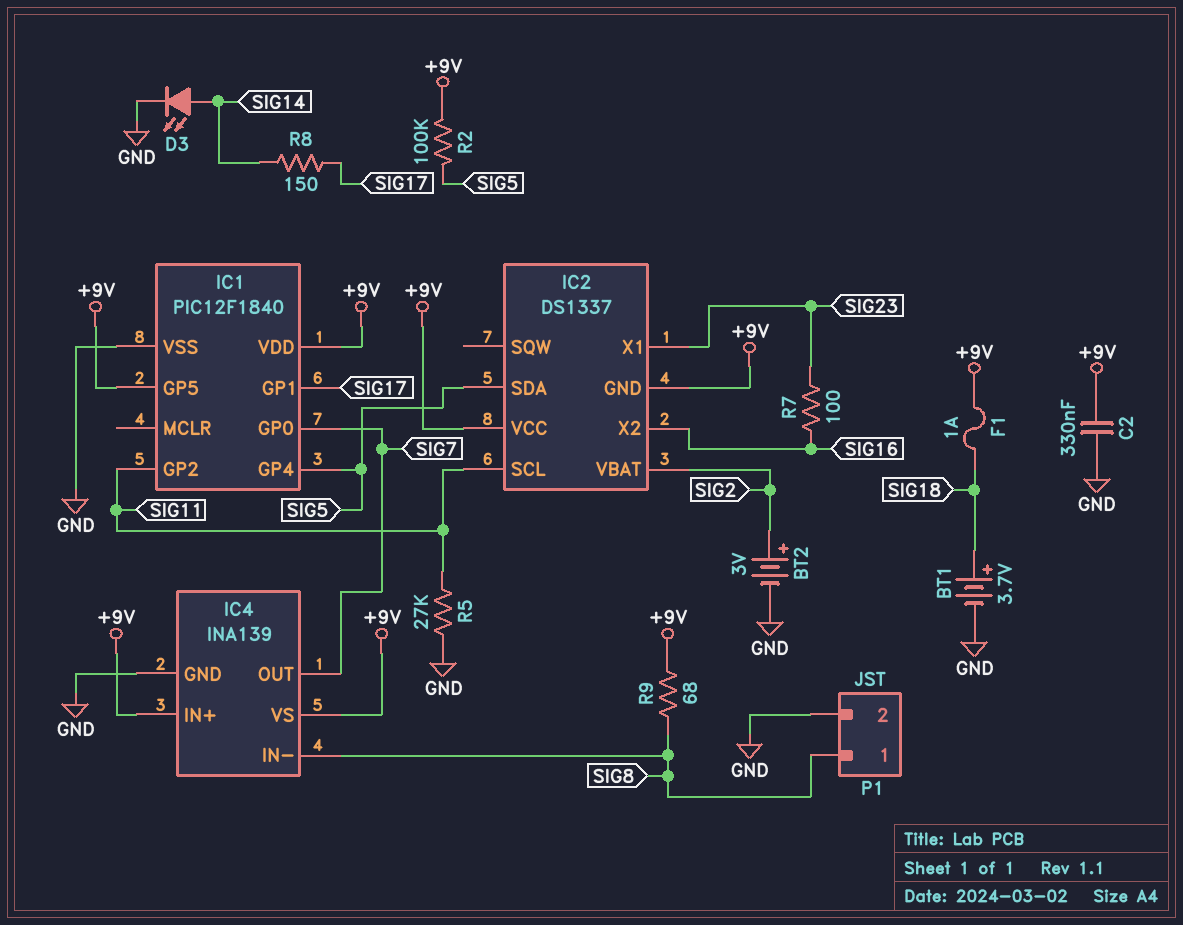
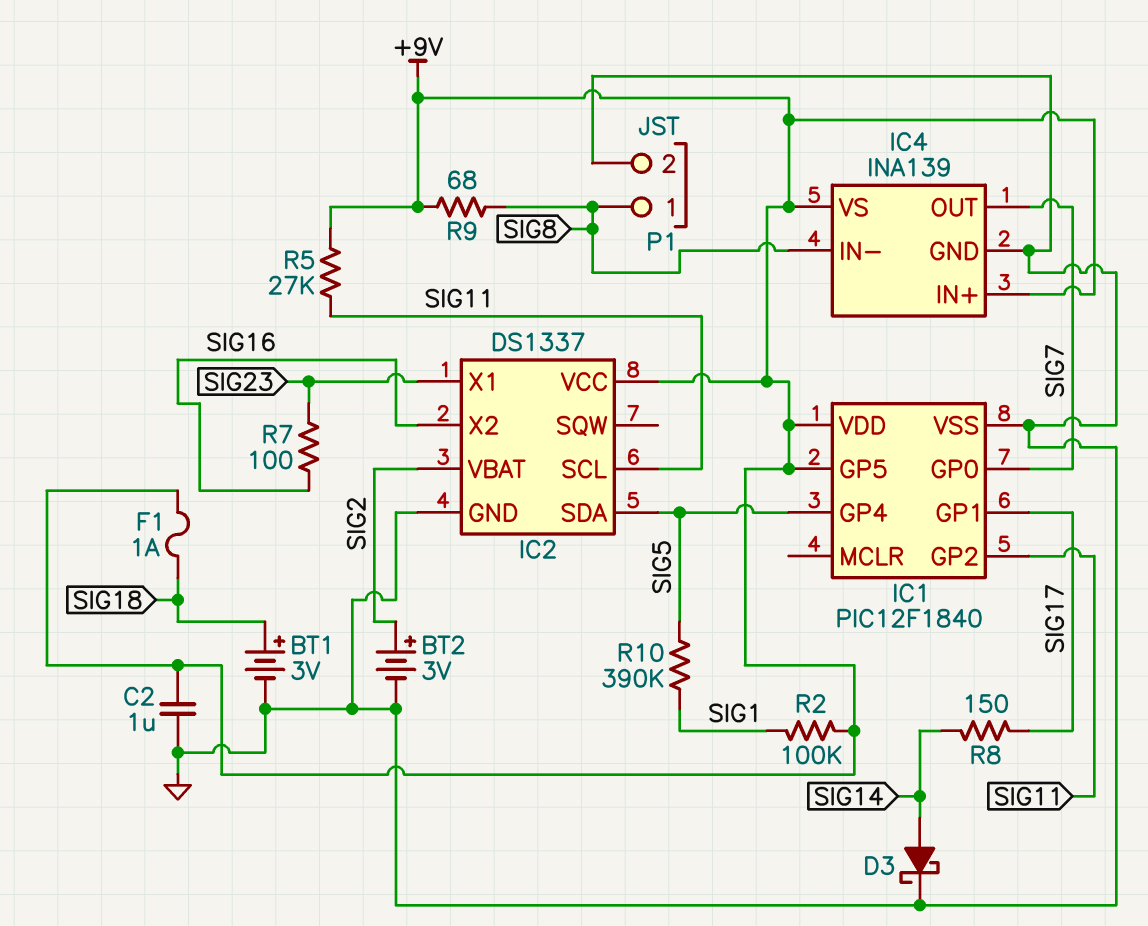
BT1: 3.7V (plus SIG18, minus GND) -> 3V (plus SIG18, minus GND)
C2: 330nF (+9V, GND) -> 1uF (+9V, GND)
D3: LED (A SIG14, K GND) -> schottky (A SIG14, K GND)
IC2 pin GND: +9V -> GND
R2: 100k (+9V, SIG5) -> 100k (+9V, SIG1)
R5: 27k (GND, SIG11) -> 27k (+9V, SIG11)
R10: none -> 390k (SIG1, SIG5)

